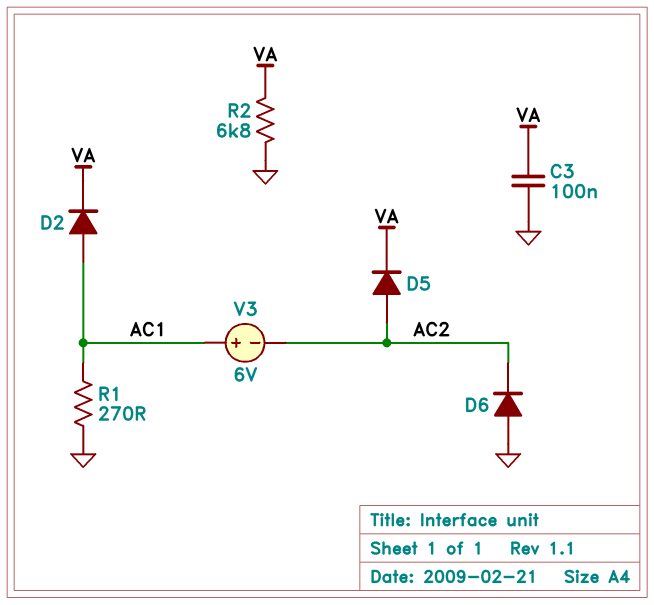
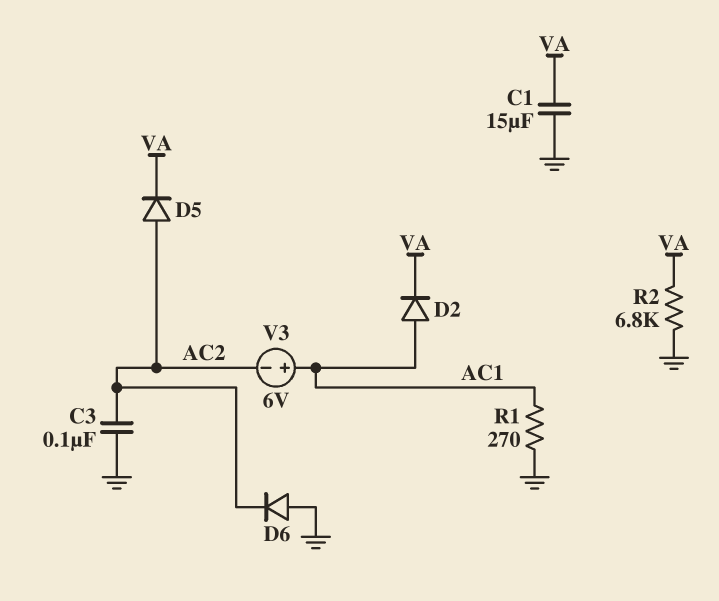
C1: none -> 15uF (GND, VA)
C3: 100nF (GND, VA) -> 100nF (AC2, GND)

